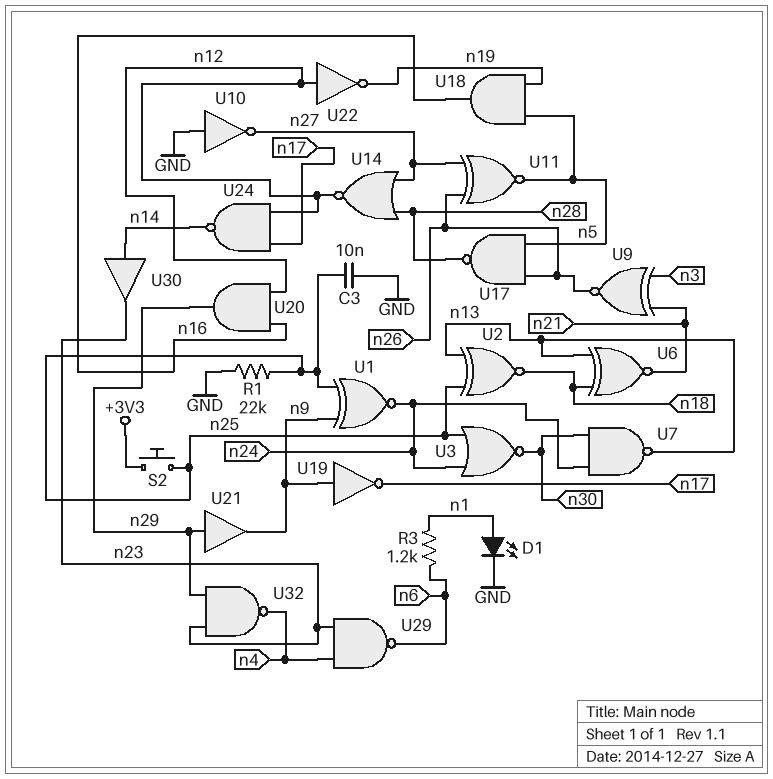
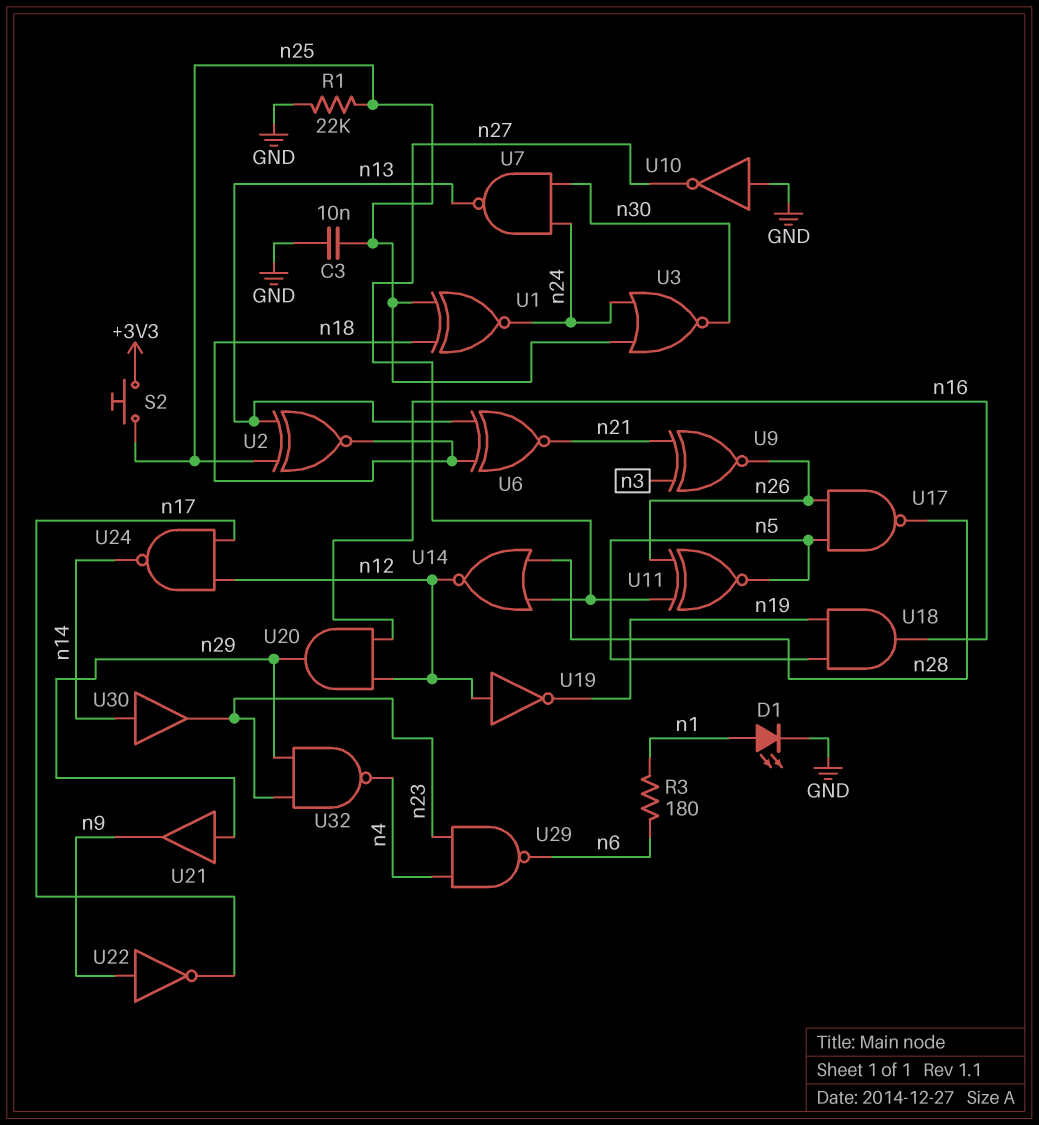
R3: 1.2k (n1, n6) -> 180 (n1, n6)
U1: XNOR (in n9, in n25, out n24) -> XNOR (in n18, in n25, out n24)
U19: NOT (in n9, out n17) -> NOT (in n12, out n19)
U22: NOT (in n12, out n19) -> NOT (in n9, out n17)

